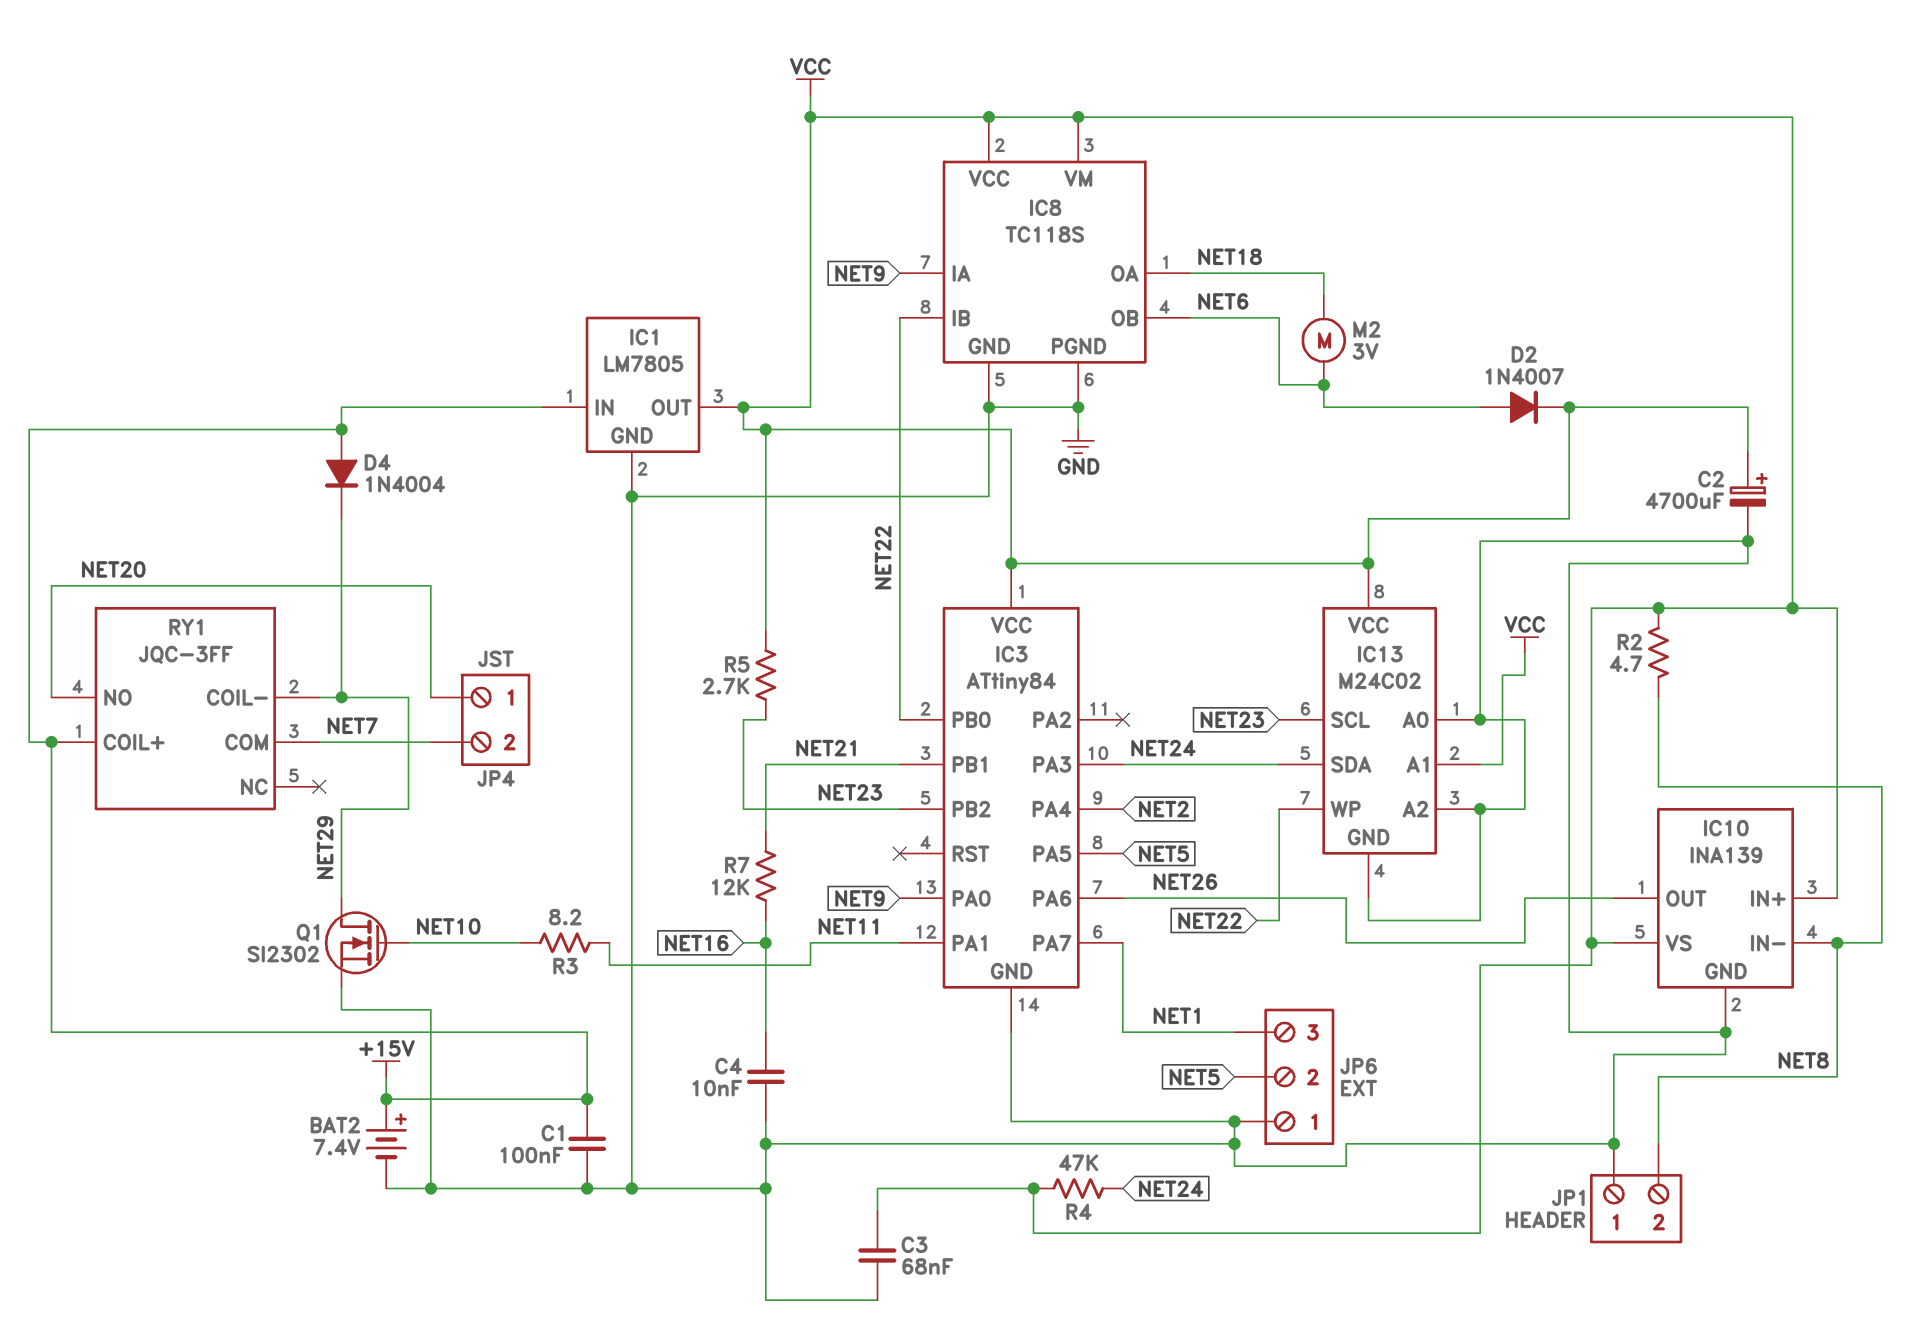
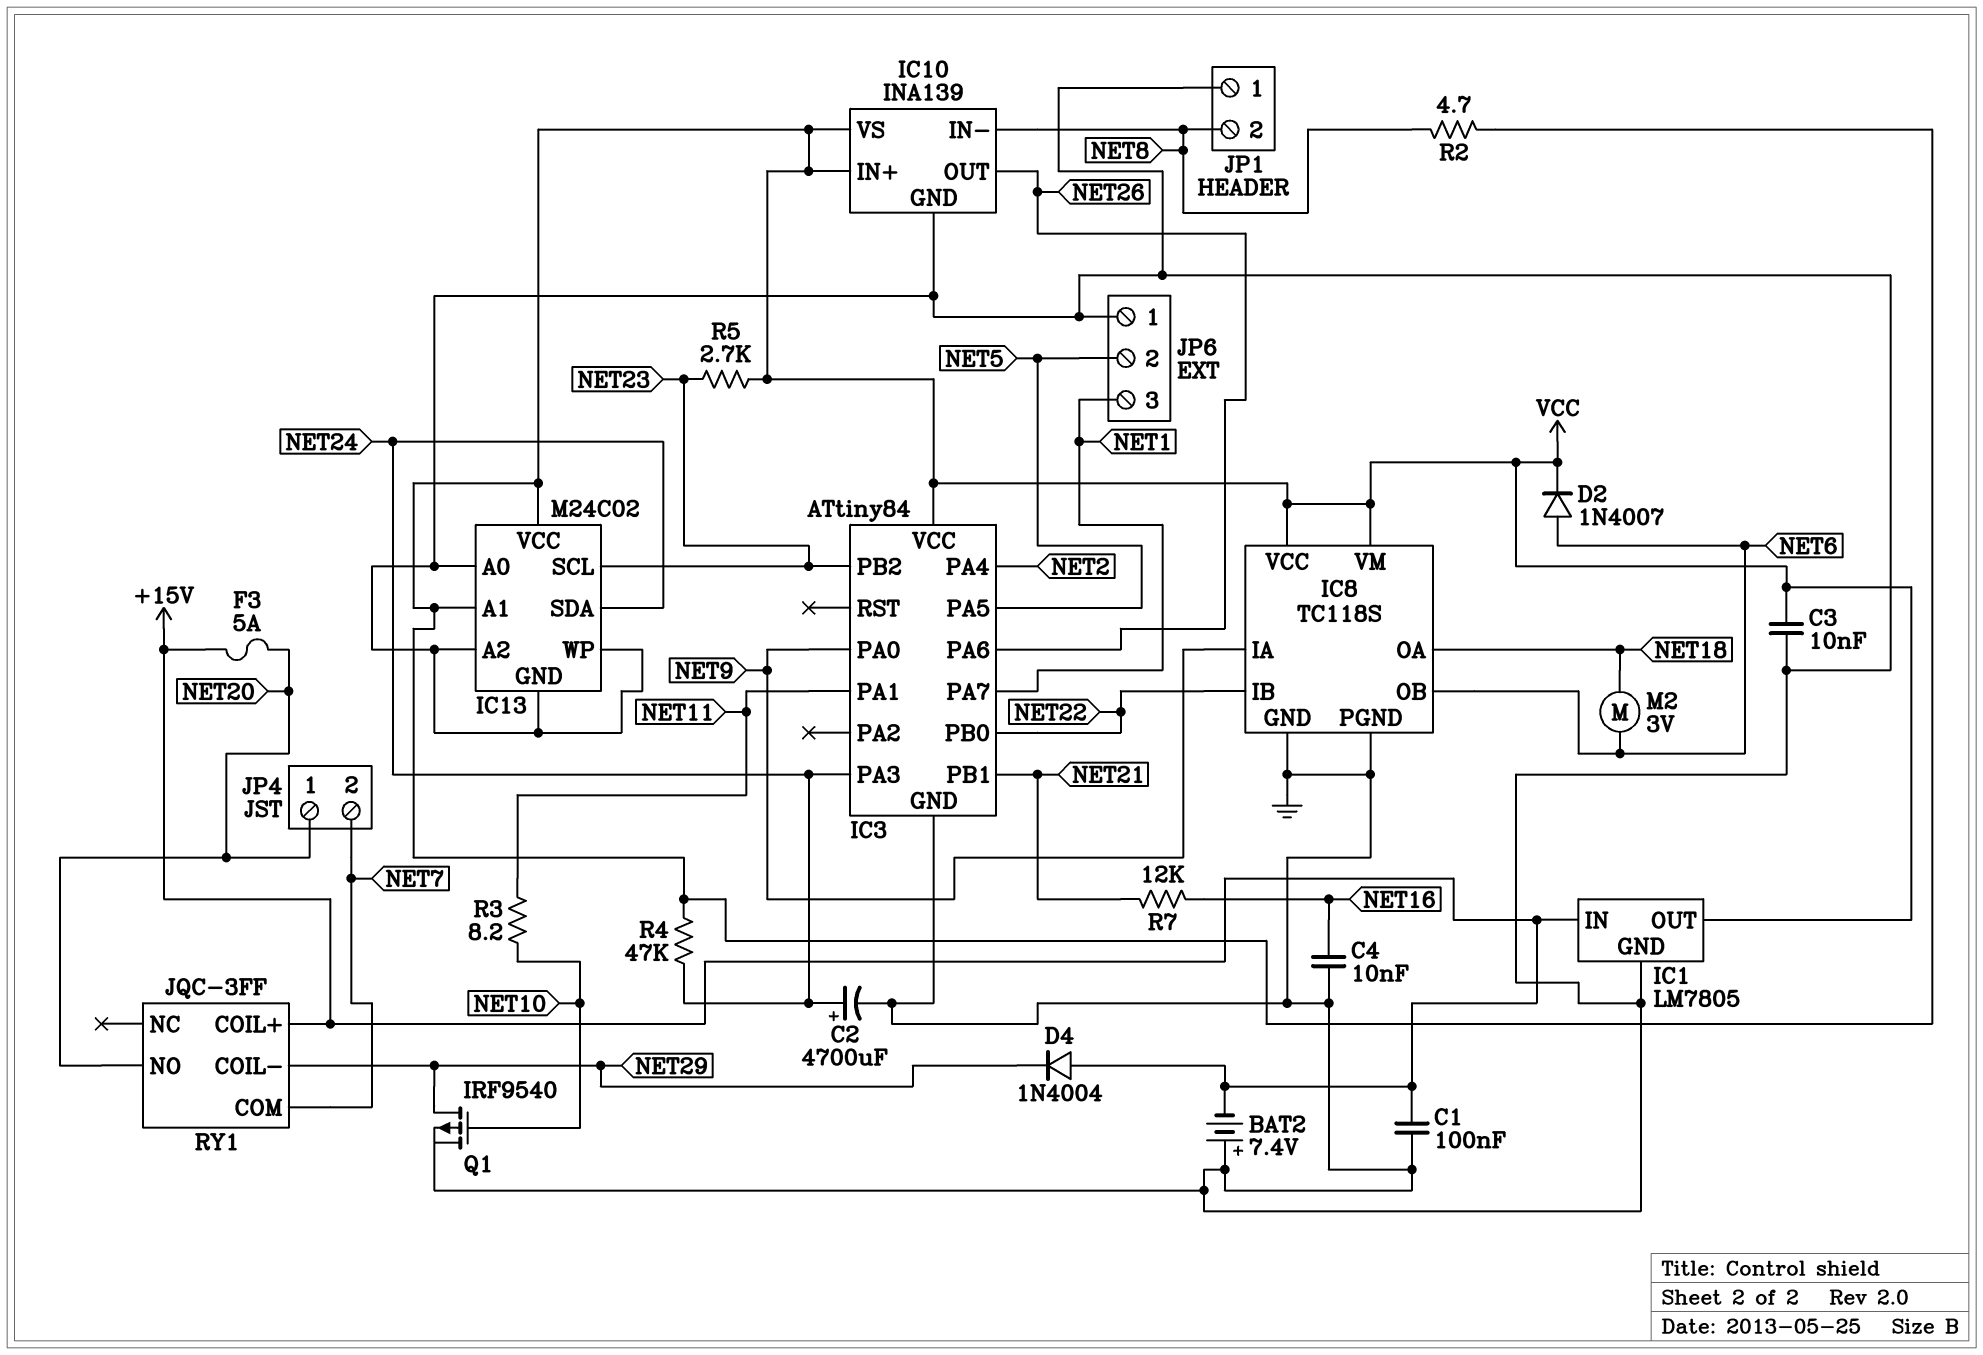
BAT2: 7.4V (plus +15V, minus GND) -> 7.4V (plus GND, minus +15V)
C2: 4700uF (plus VCC, minus GND) -> 4700uF (plus NET24, minus GND)
C3: 68nF (GND, VCC) -> 10nF (GND, VCC)
F3: none -> 5A (+15V, NET20)
IC13 pin WP: NET22 -> GND
Q1: NMOS SI2302 (G NET10, D NET29, S GND) -> PMOS IRF9540 (G NET10, D NET29, S GND)

